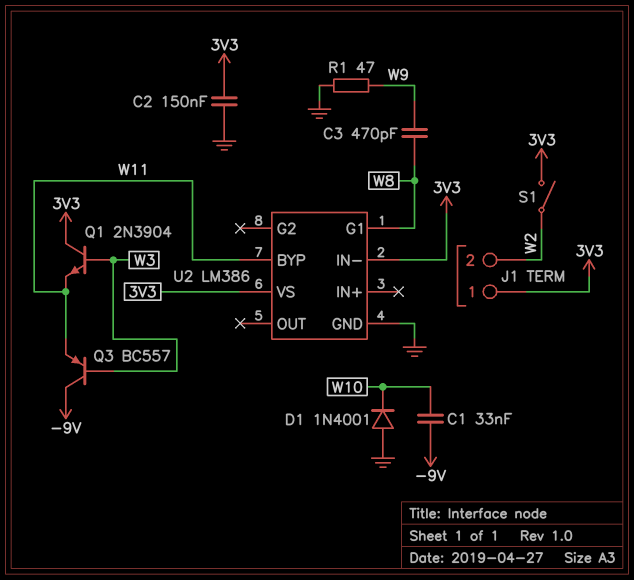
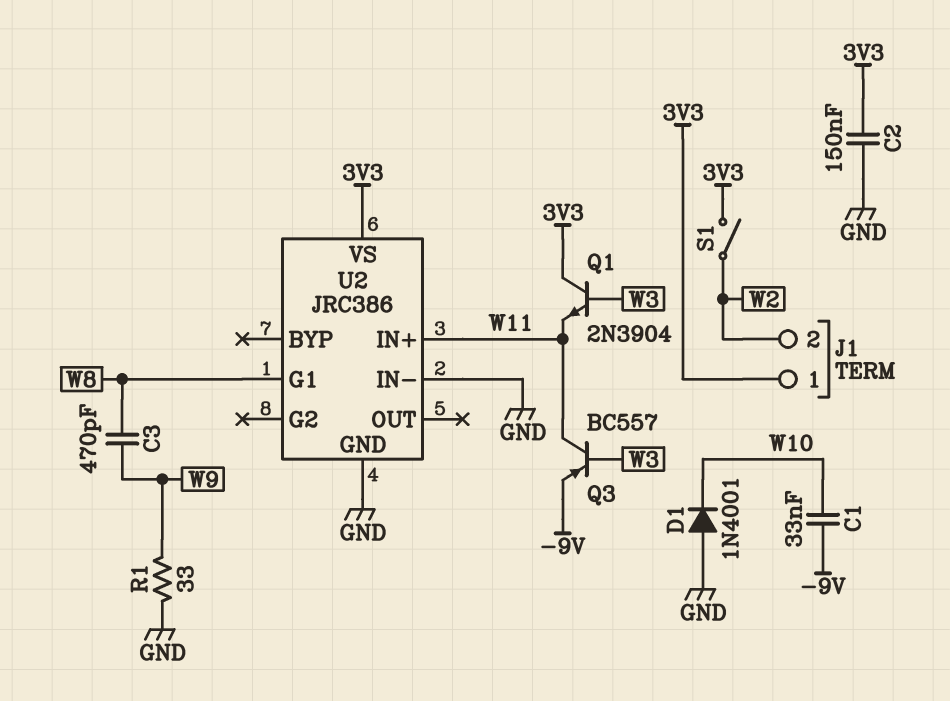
Q3: PNP BC557 (B W3, C -9V, E W11) -> PNP BC557 (B W3, C W11, E -9V)
R1: 47 (GND, W9) -> 33 (GND, W9)
U2: LM386 -> JRC386
U2 pin BYP: W11 -> none
U2 pin IN+: none -> W11
U2 pin IN-: 3V3 -> GND

